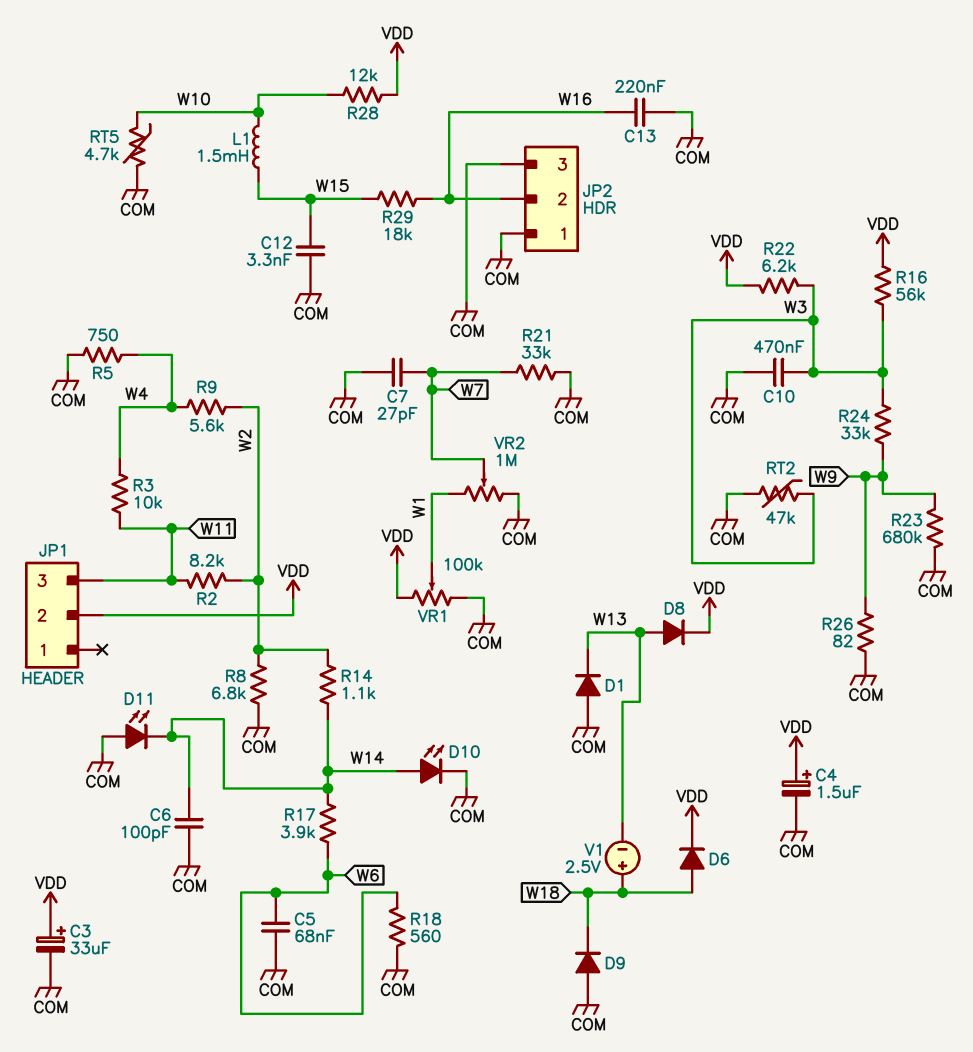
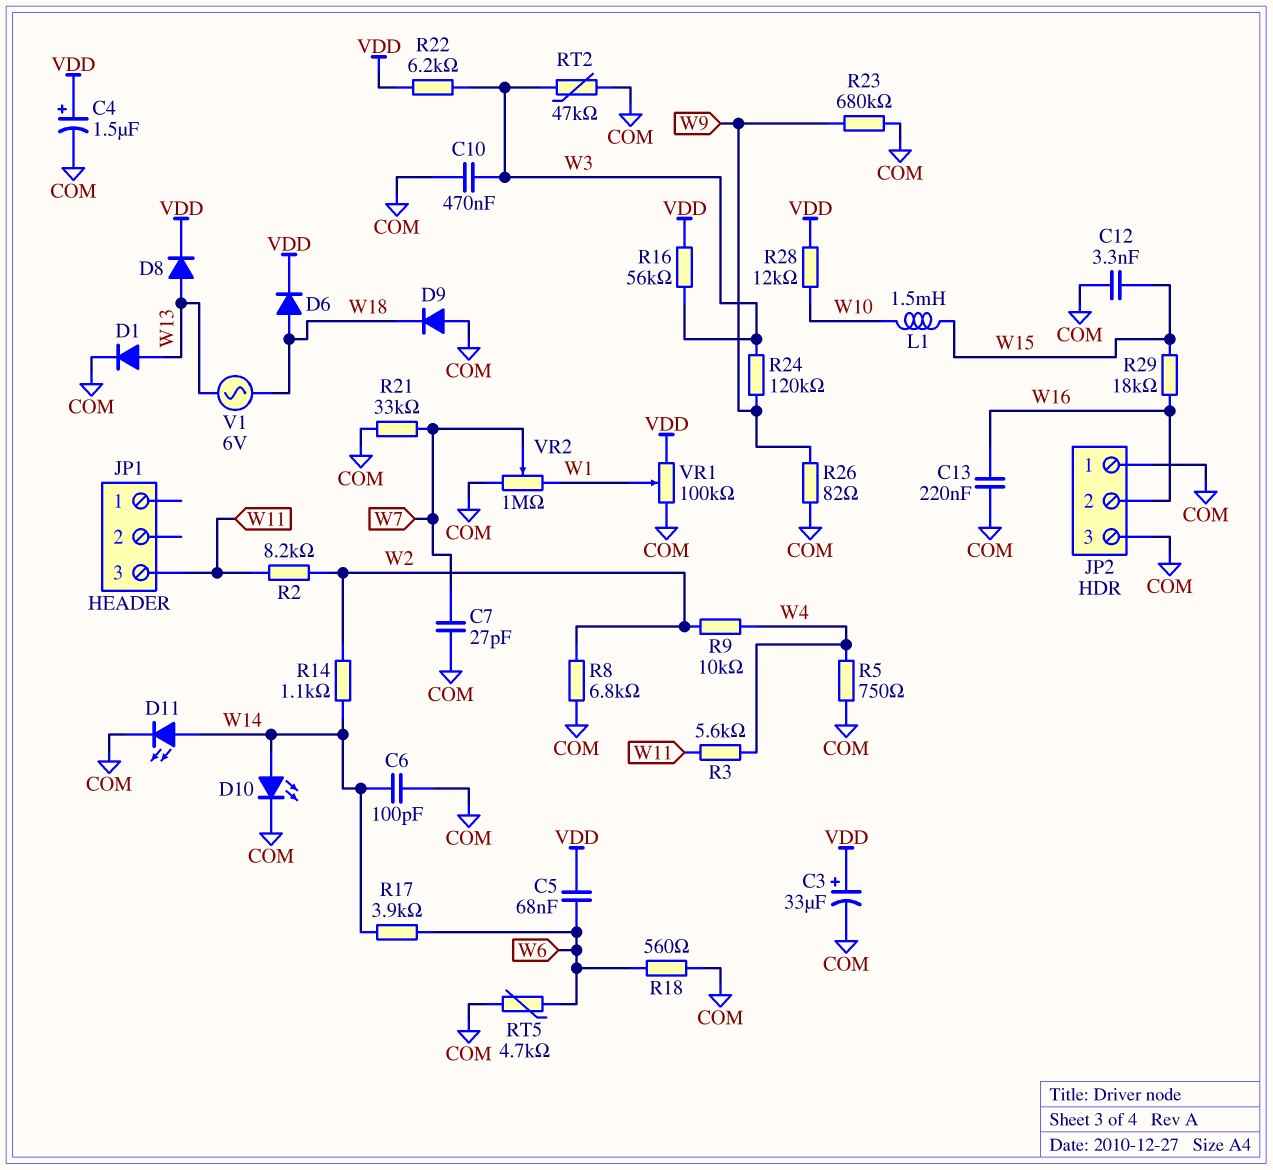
C5: 68nF (COM, W6) -> 68nF (VDD, W6)
D1: diode (A COM, K W13) -> diode (A W13, K COM)
D11: LED (A COM, K W14) -> LED (A W14, K COM)
JP1 pin 2: VDD -> none
R3: 10k (W4, W11) -> 5.6k (W4, W11)
R9: 5.6k (W2, W4) -> 10k (W2, W4)
R24: 33k (W3, W9) -> 120k (W3, W9)
RT5: 4.7k (COM, W10) -> 4.7k (COM, W6)
V1: 2.5V (plus W18, minus W13) -> AC 6V (W13, W18)

